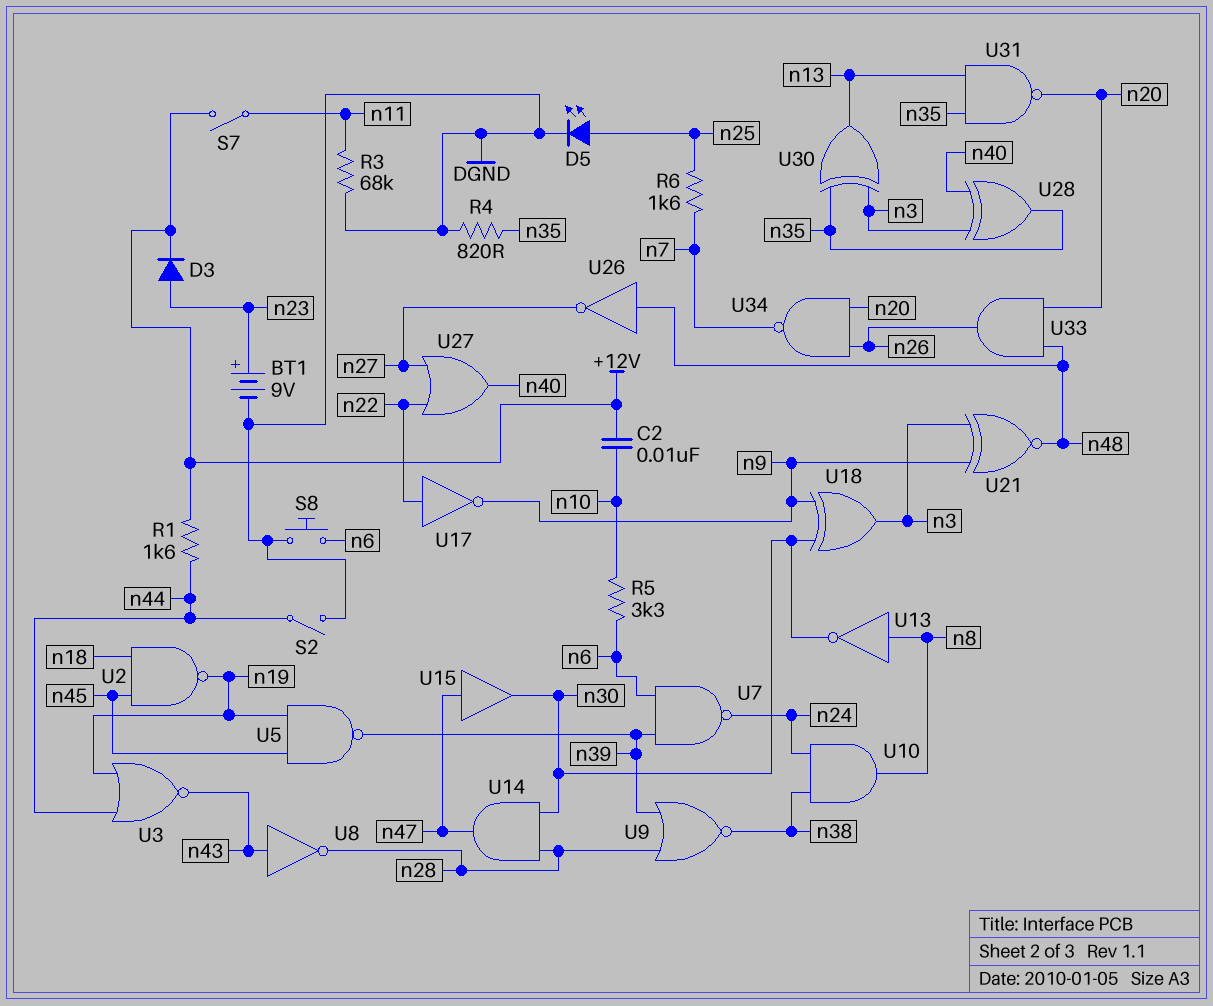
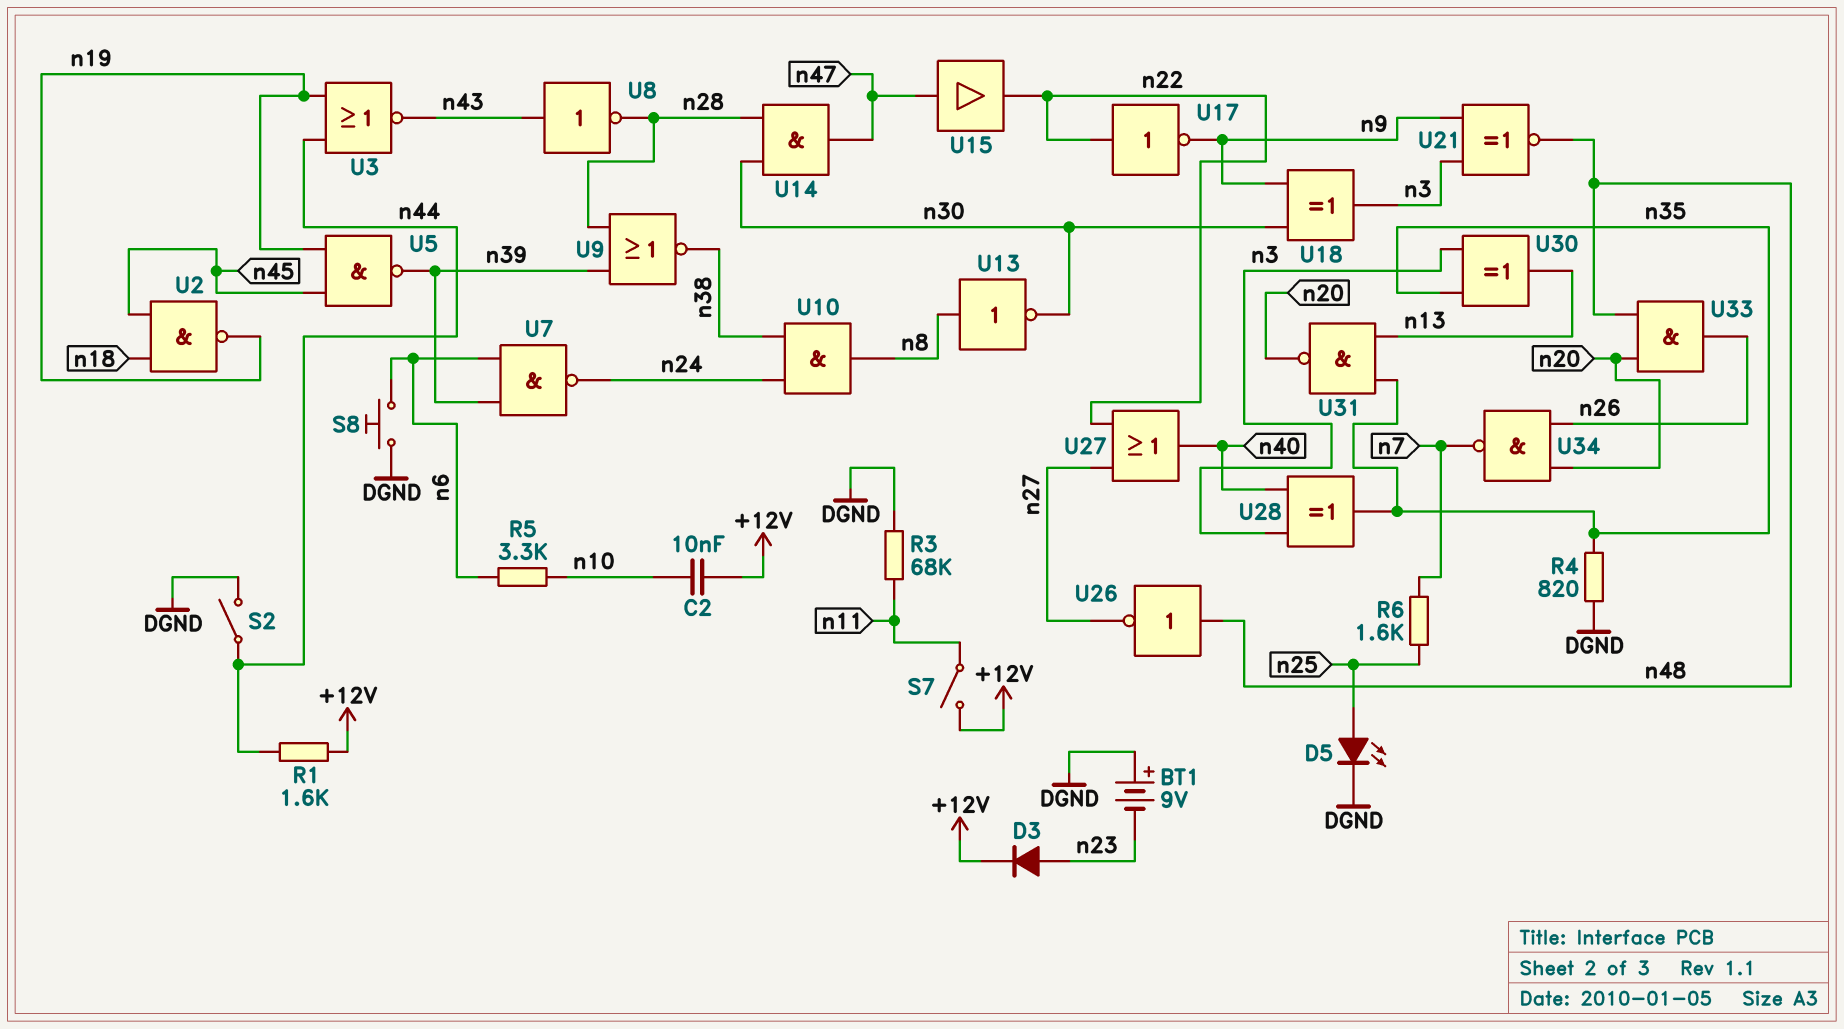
BT1: 9V (plus n23, minus DGND) -> 9V (plus DGND, minus n23)
U15: buffer (in n47, out n30) -> buffer (in n47, out n22)

